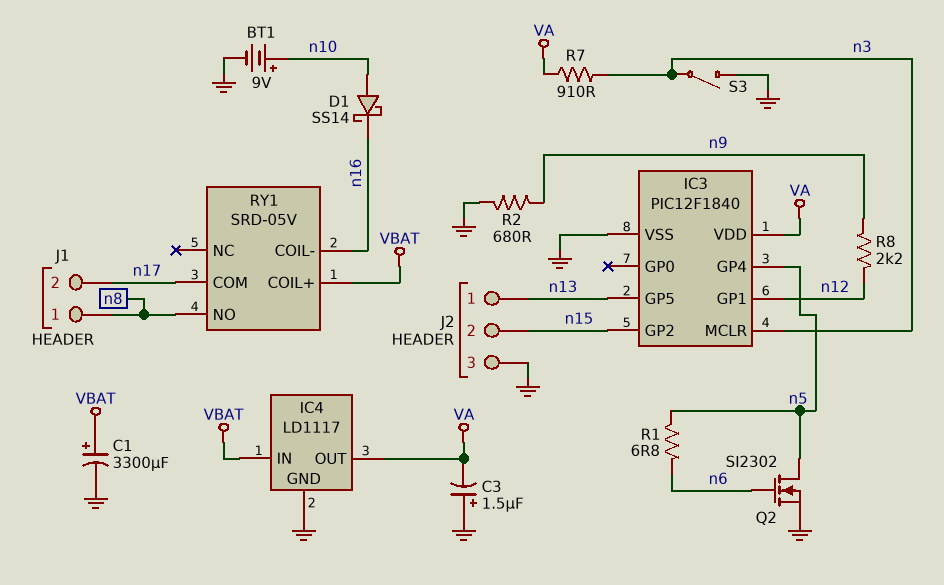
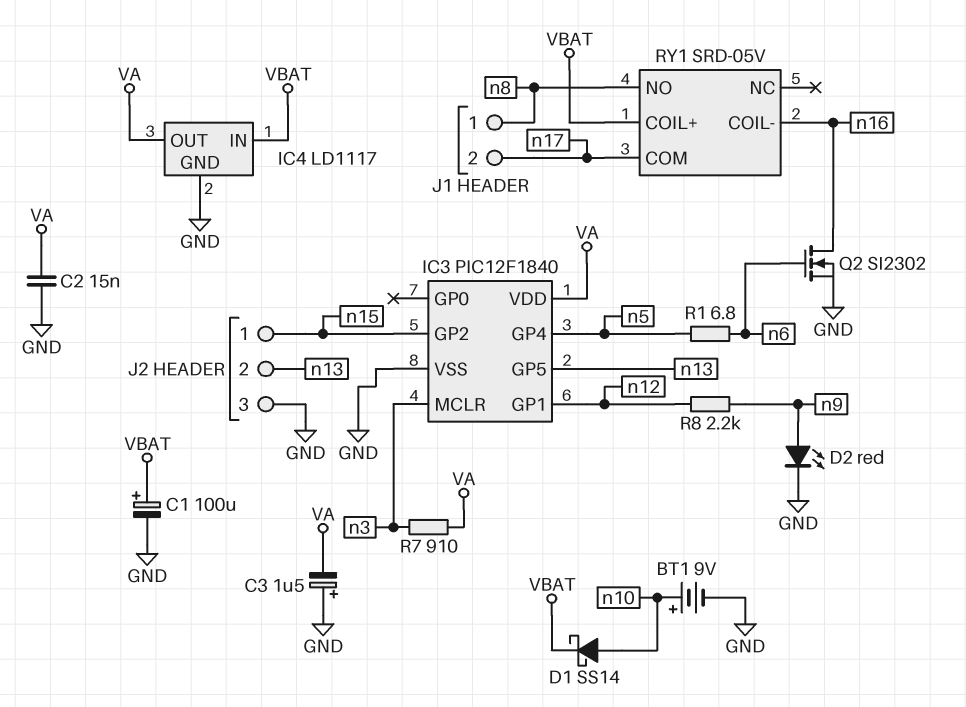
C1: 3300uF (plus VBAT, minus GND) -> 100uF (plus VBAT, minus GND)
C2: none -> 15nF (GND, VA)
D1: schottky SS14 (A n10, K n16) -> schottky SS14 (A n10, K VBAT)
D2: none -> LED red (A n9, K GND)
J2 pin 1: n13 -> n15
J2 pin 2: n15 -> n13
Q2: NMOS SI2302 (G n6, D n5, S GND) -> NMOS SI2302 (G n6, D n16, S GND)
R2: 680 (GND, n9) -> none
S3: switch (GND, n3) -> none

